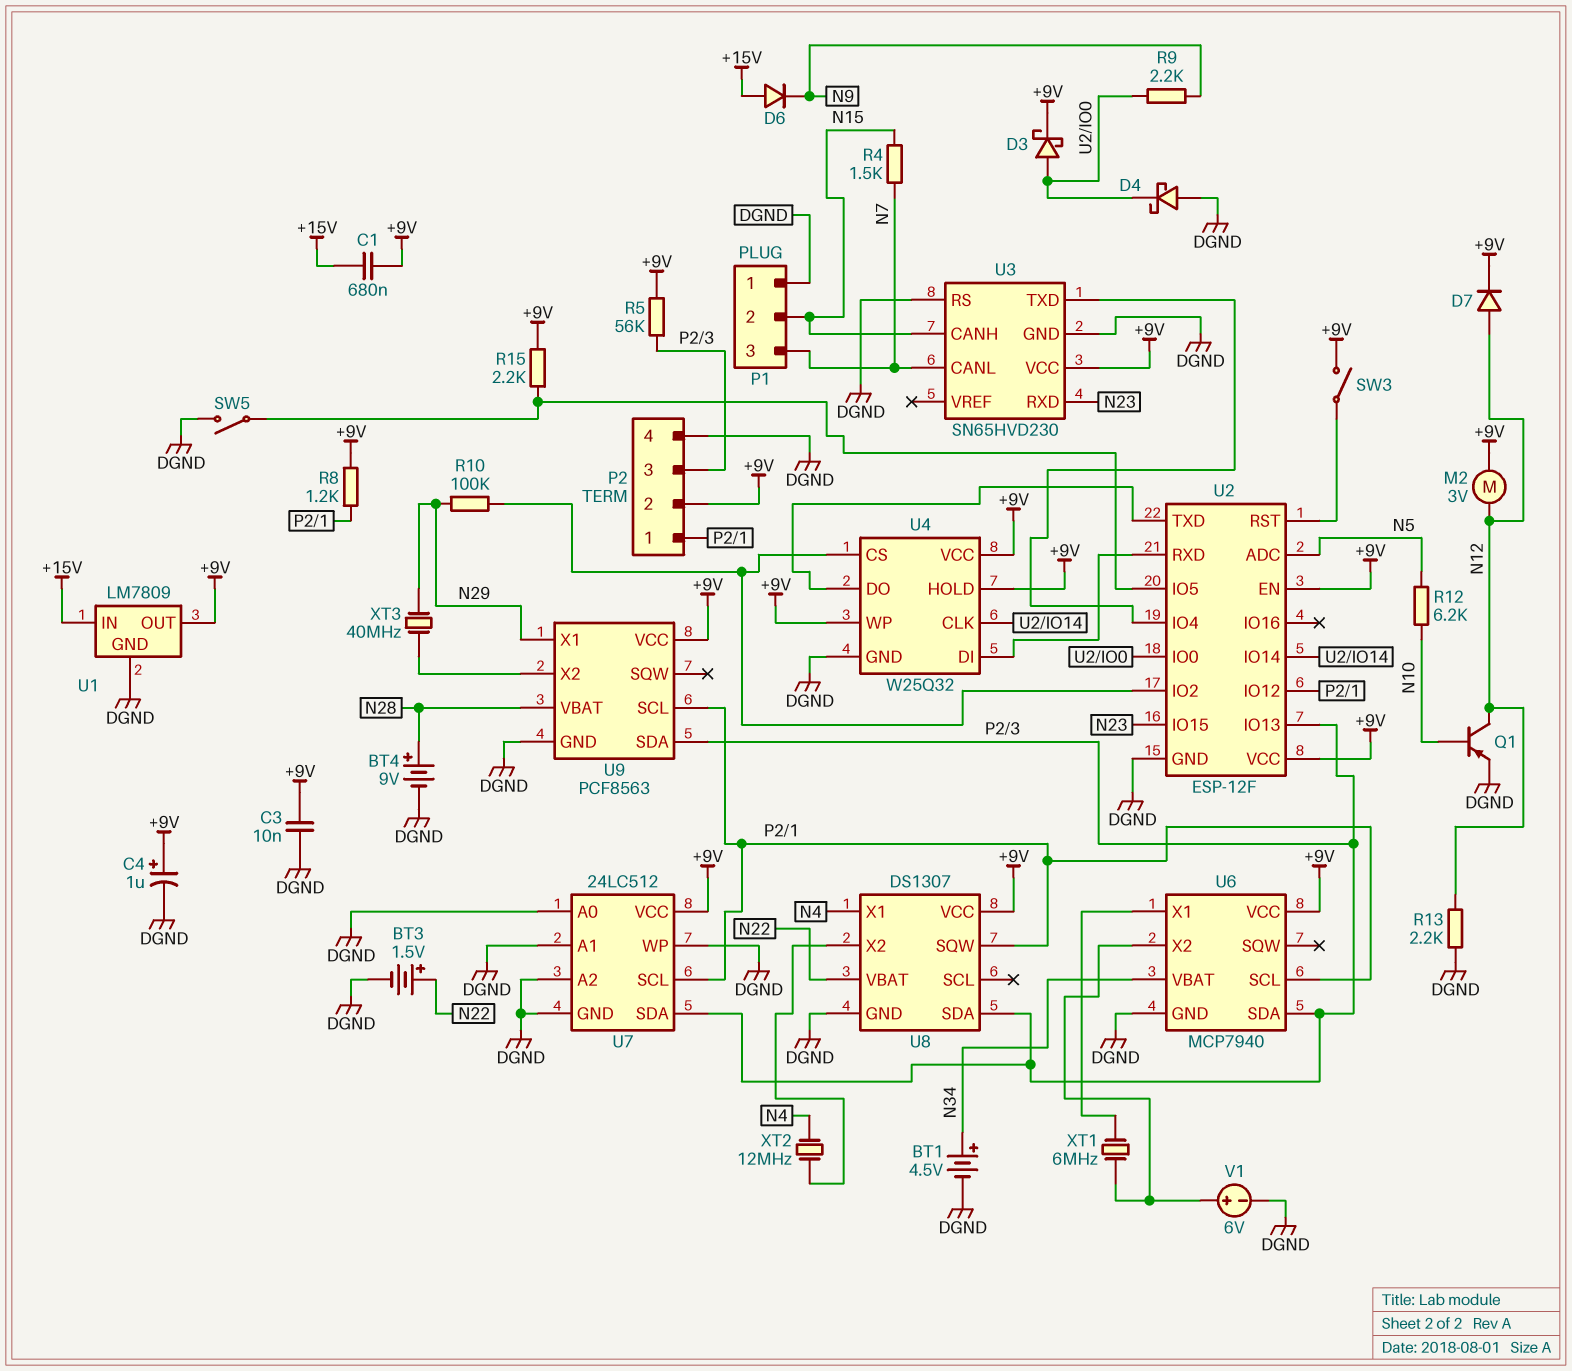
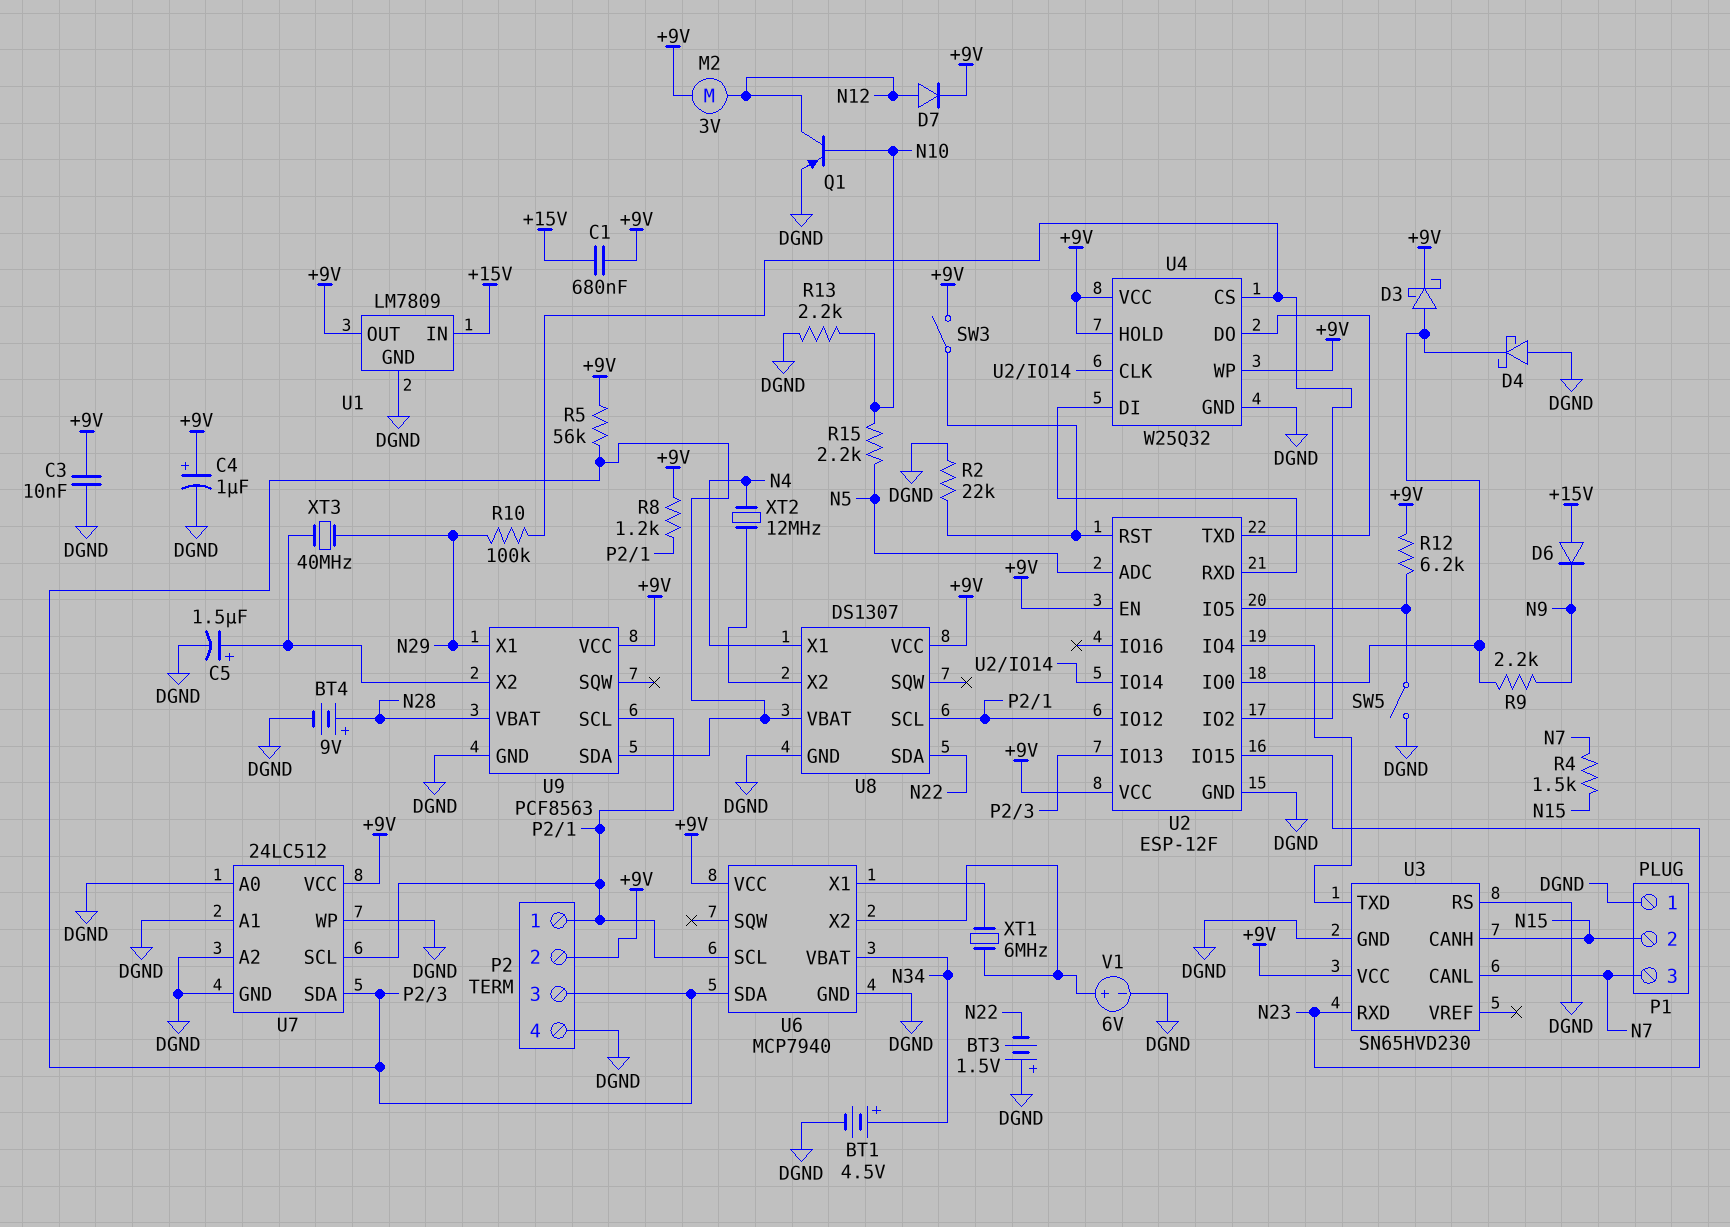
BT3: 1.5V (plus N22, minus DGND) -> 1.5V (plus DGND, minus N22)
C5: none -> 1.5uF (plus U9/X2, minus DGND)
R2: none -> 22k (DGND, U2/RST)
R12: 6.2k (N5, N10) -> 6.2k (+9V, U2/IO5)
R13: 2.2k (DGND, N12) -> 2.2k (DGND, N10)
R15: 2.2k (+9V, U2/IO5) -> 2.2k (N5, N10)
U8 pin SCL: none -> P2/1
U8 pin SDA: P2/3 -> N22
U8 pin SQW: P2/1 -> none
U8 pin VBAT: N22 -> P2/3

